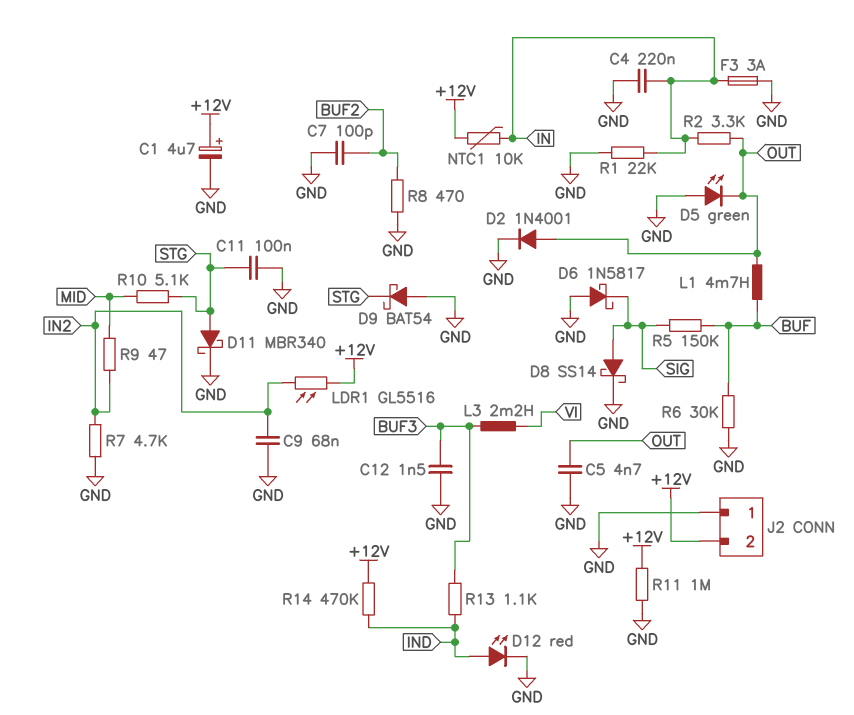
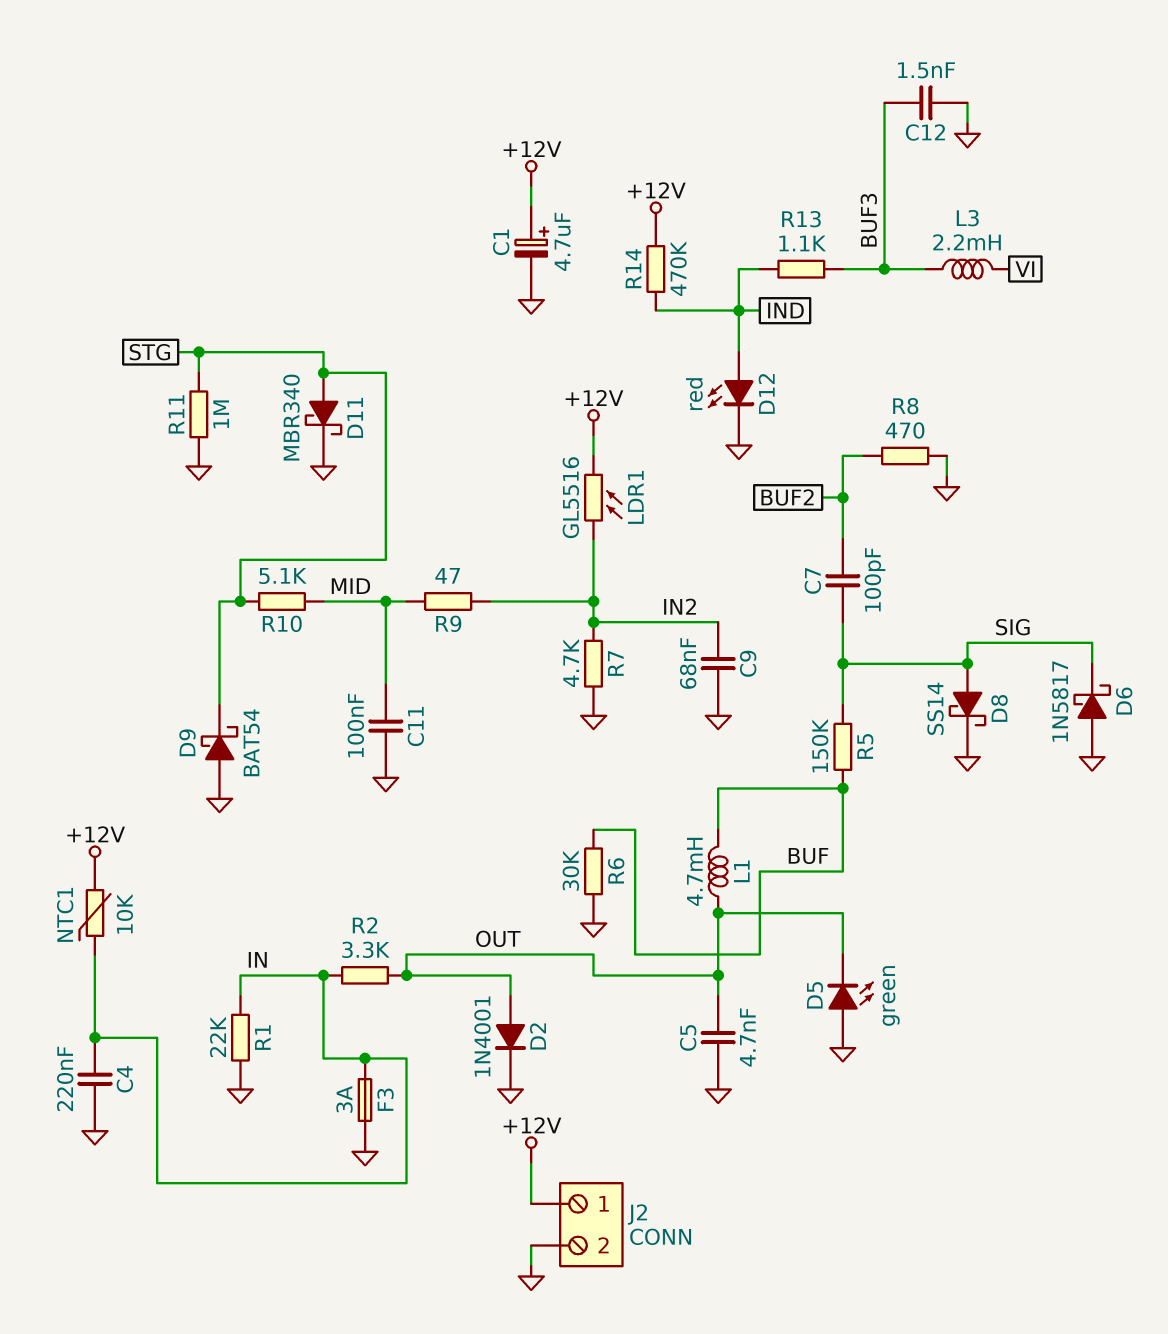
C7: 100pF (BUF2, GND) -> 100pF (BUF2, SIG)
C11: 100nF (GND, STG) -> 100nF (GND, MID)
J2 pin 1: GND -> +12V
J2 pin 2: +12V -> GND
R11: 1M (+12V, GND) -> 1M (GND, STG)

